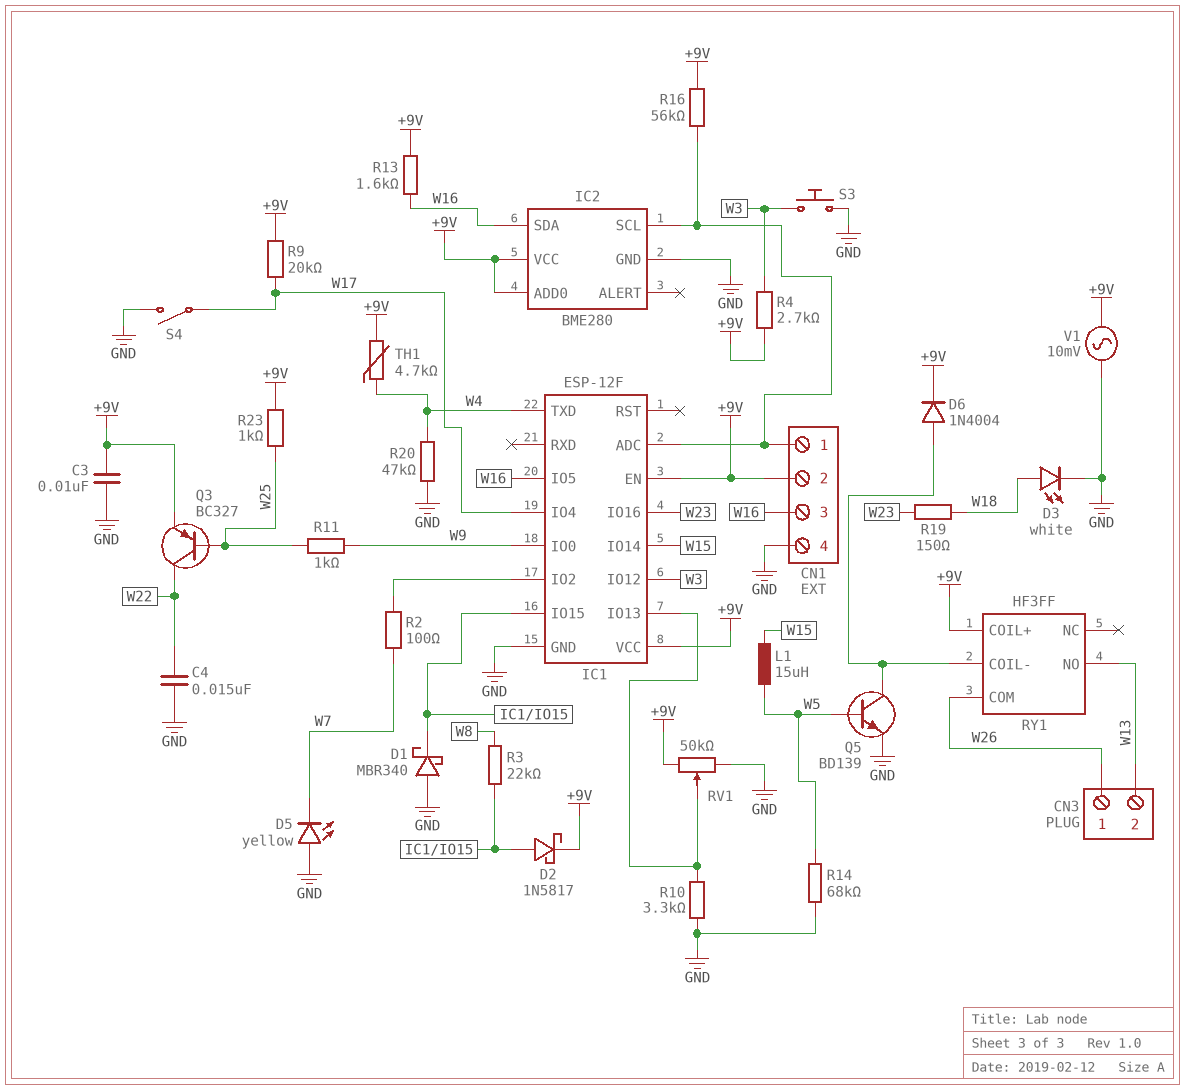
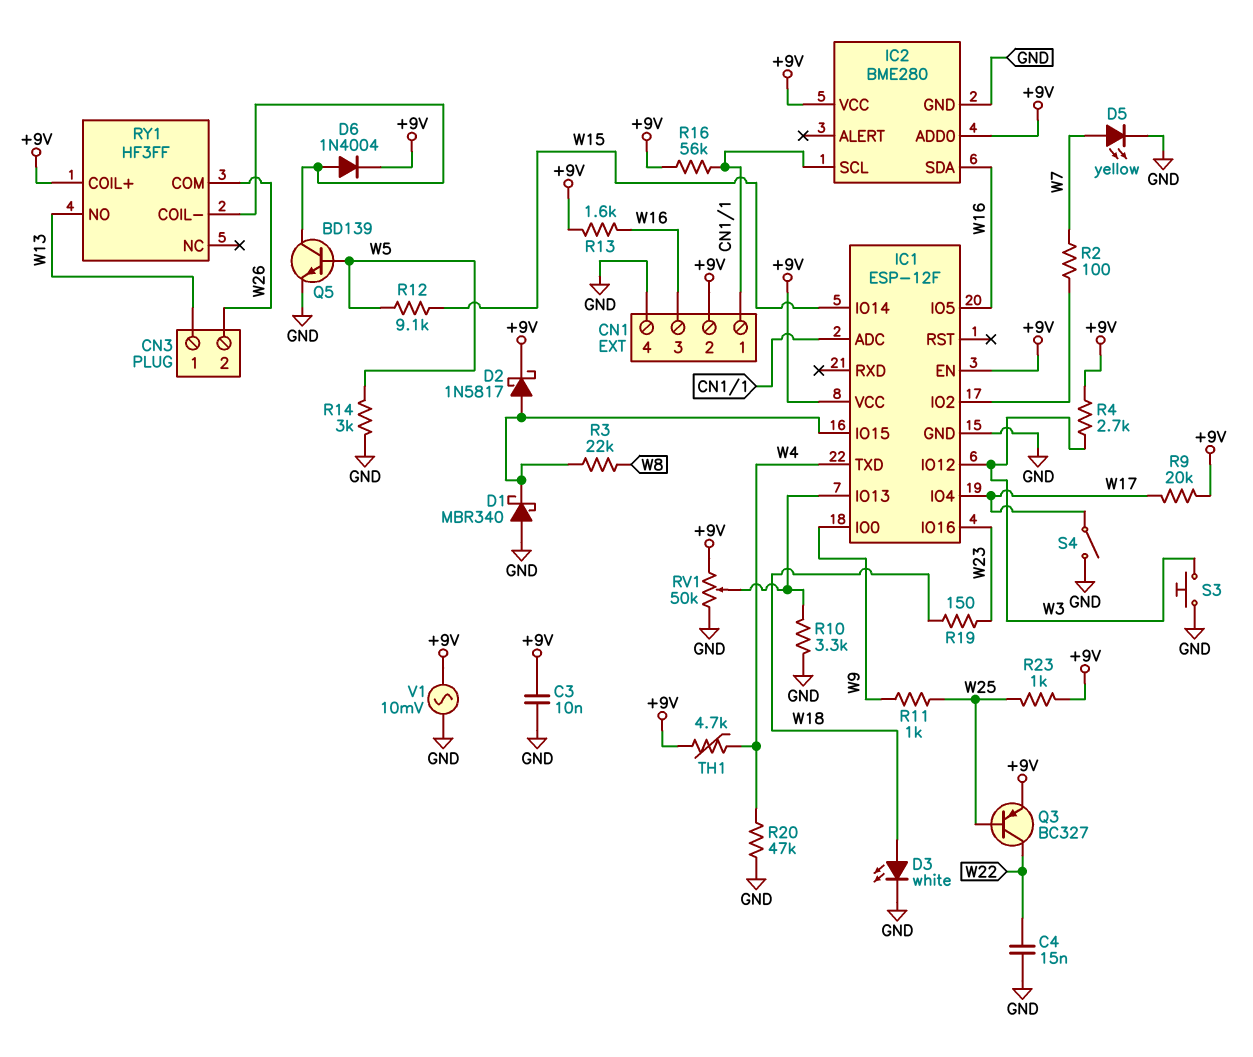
CN3 pin 1: W26 -> W13
CN3 pin 2: W13 -> W26
D5: LED yellow (A GND, K W7) -> LED yellow (A W7, K GND)
L1: 15uH (W5, W15) -> none
R12: none -> 9.1k (W5, W15)
R14: 68k (GND, W5) -> 3k (GND, W5)

